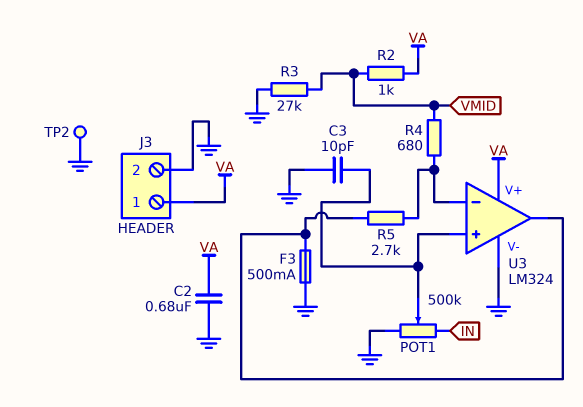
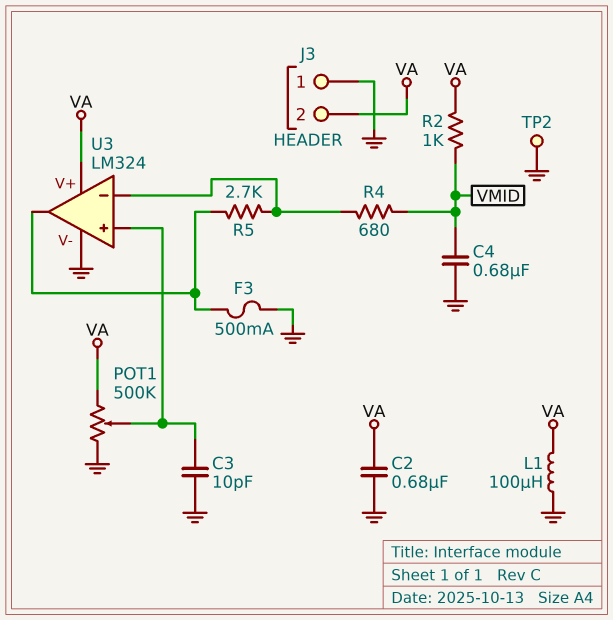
C4: none -> 680nF (GND, VMID)
J3 pin 1: VA -> GND
J3 pin 2: GND -> VA
L1: none -> 100uH (GND, VA)
POT1: 500k (GND, IN, wiper U3/in+) -> 500k (GND, VA, wiper U3/in+)
R3: 27k (GND, VMID) -> none

